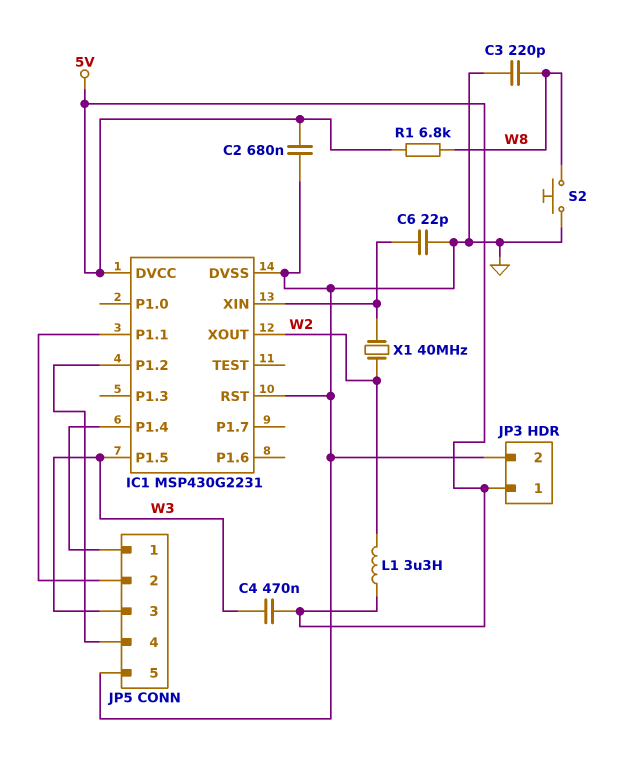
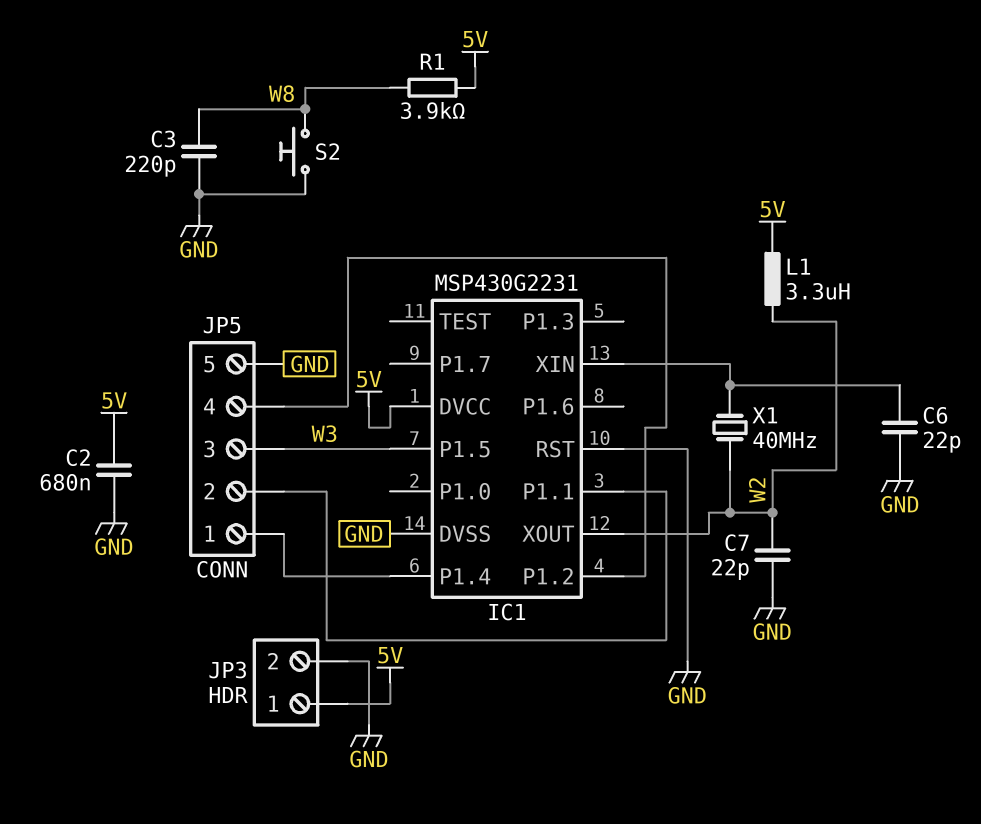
C4: 470nF (5V, W3) -> none
C7: none -> 22pF (GND, W2)
R1: 6.8k (5V, W8) -> 3.9k (5V, W8)

